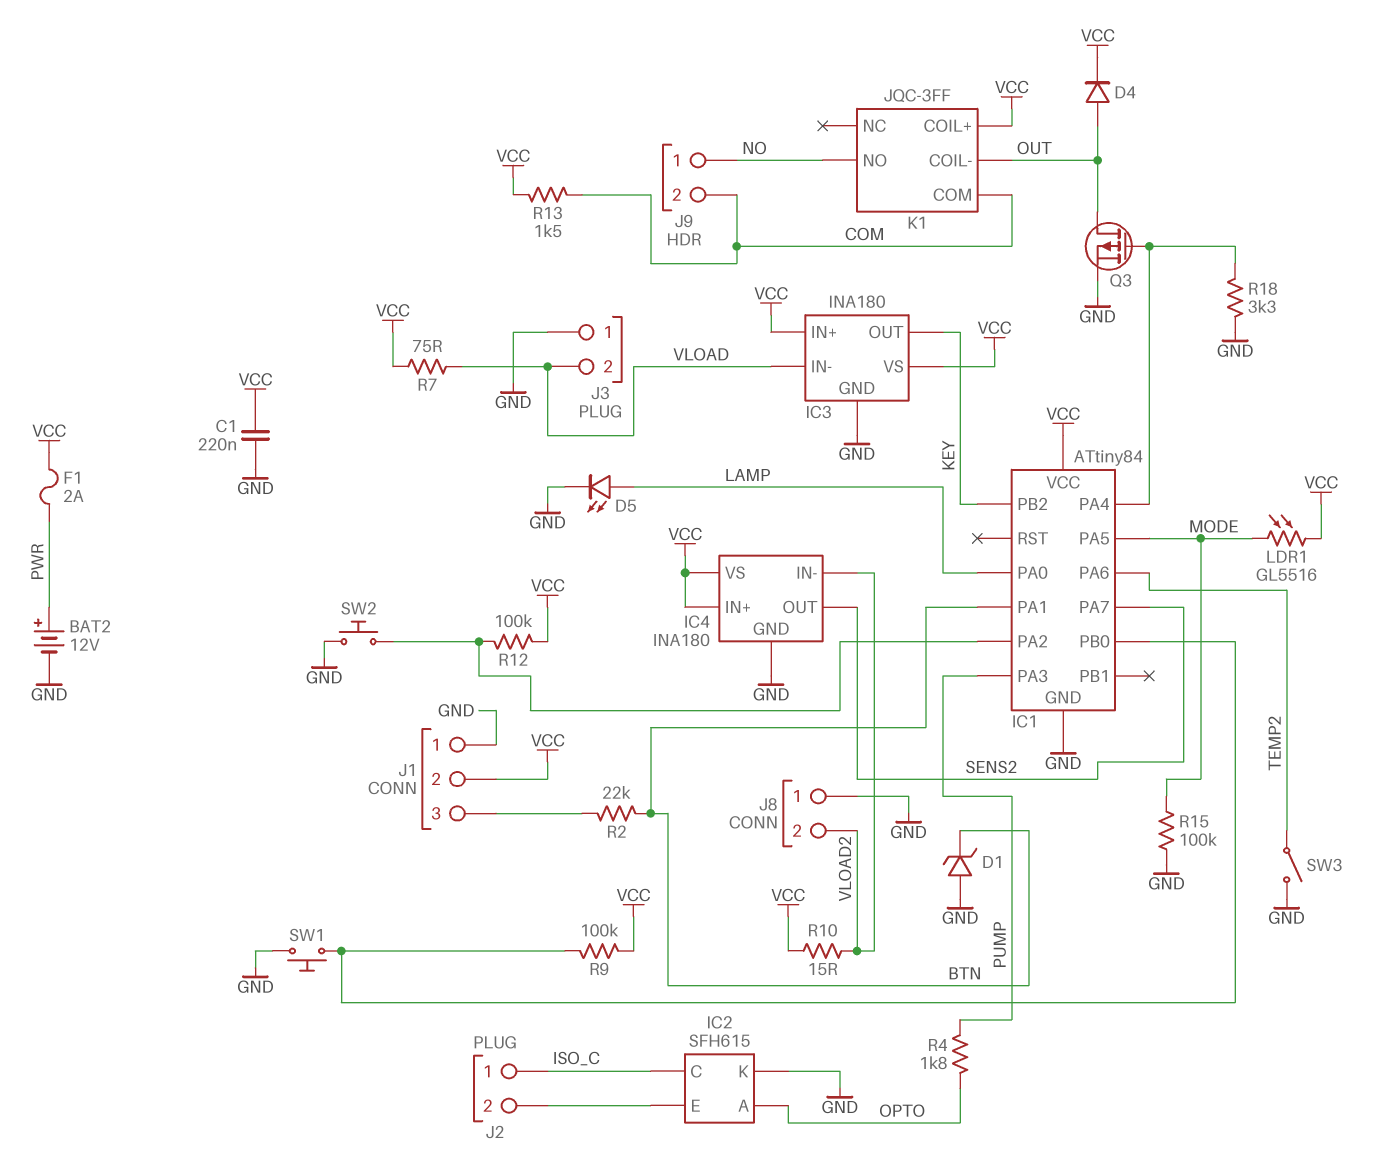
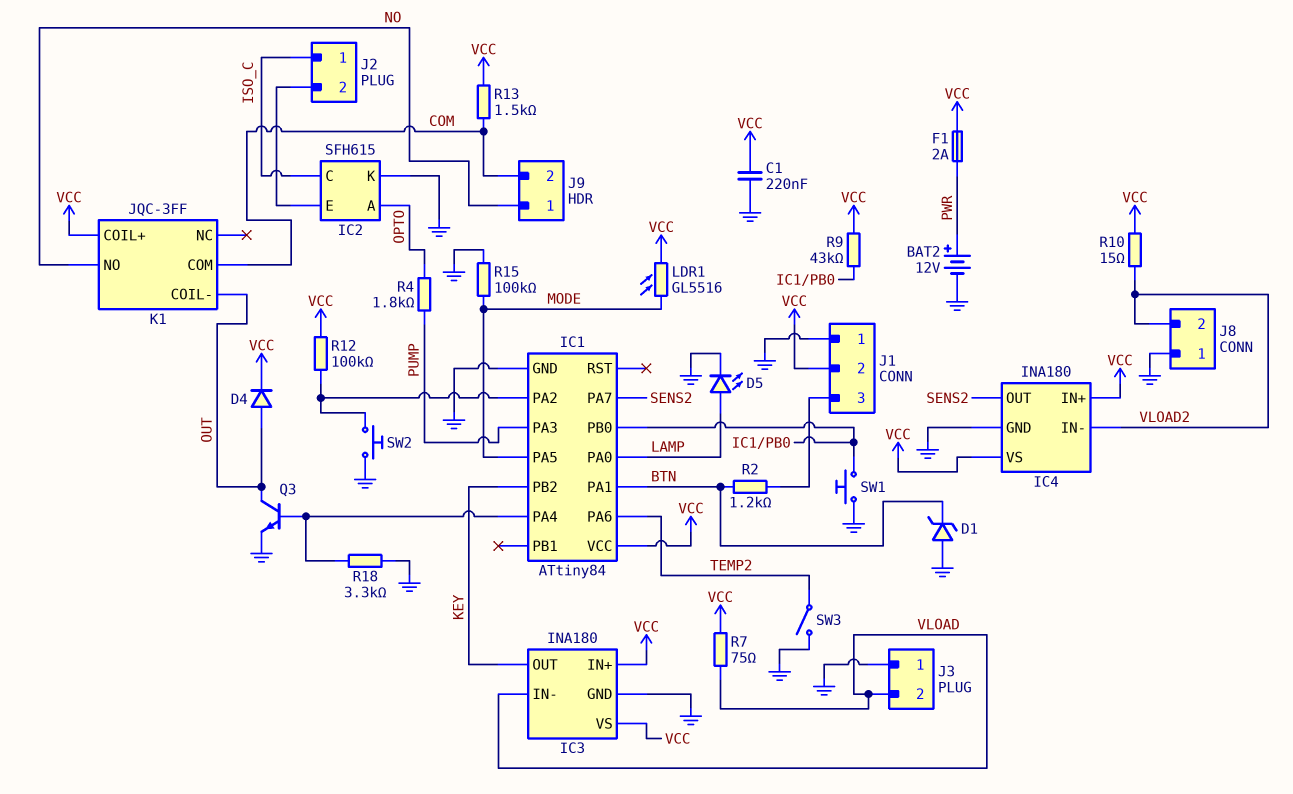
Q3: PMOS (G IC1/PA4, D OUT, S GND) -> NPN (B IC1/PA4, C OUT, E GND)
R2: 22k (BTN, J1/3) -> 1.2k (BTN, J1/3)
R9: 100k (IC1/PB0, VCC) -> 43k (IC1/PB0, VCC)

